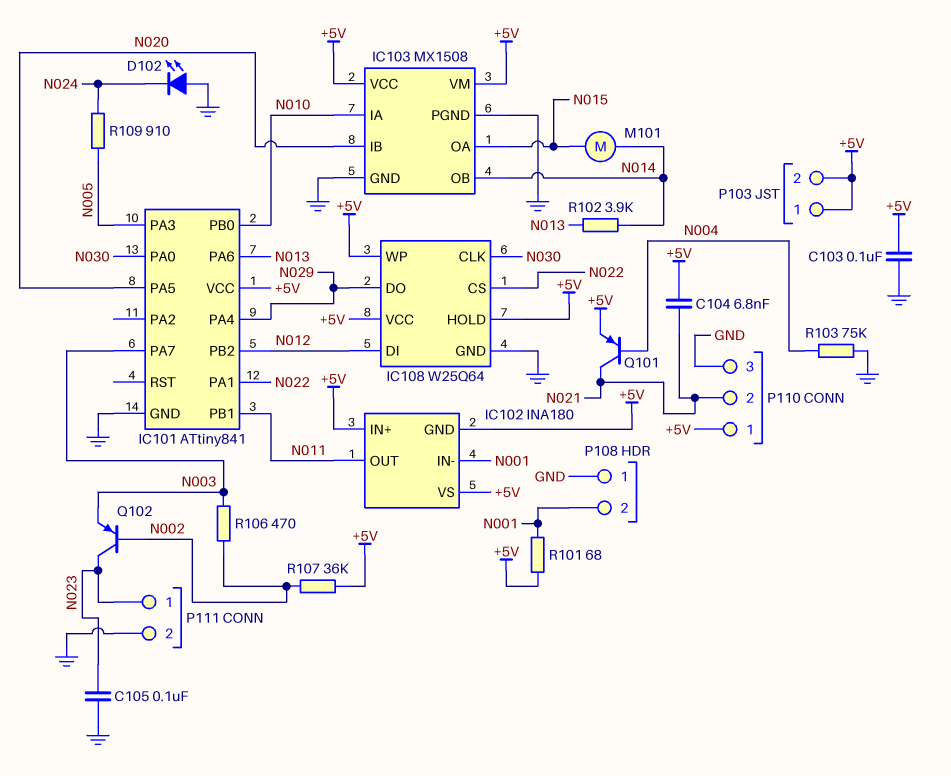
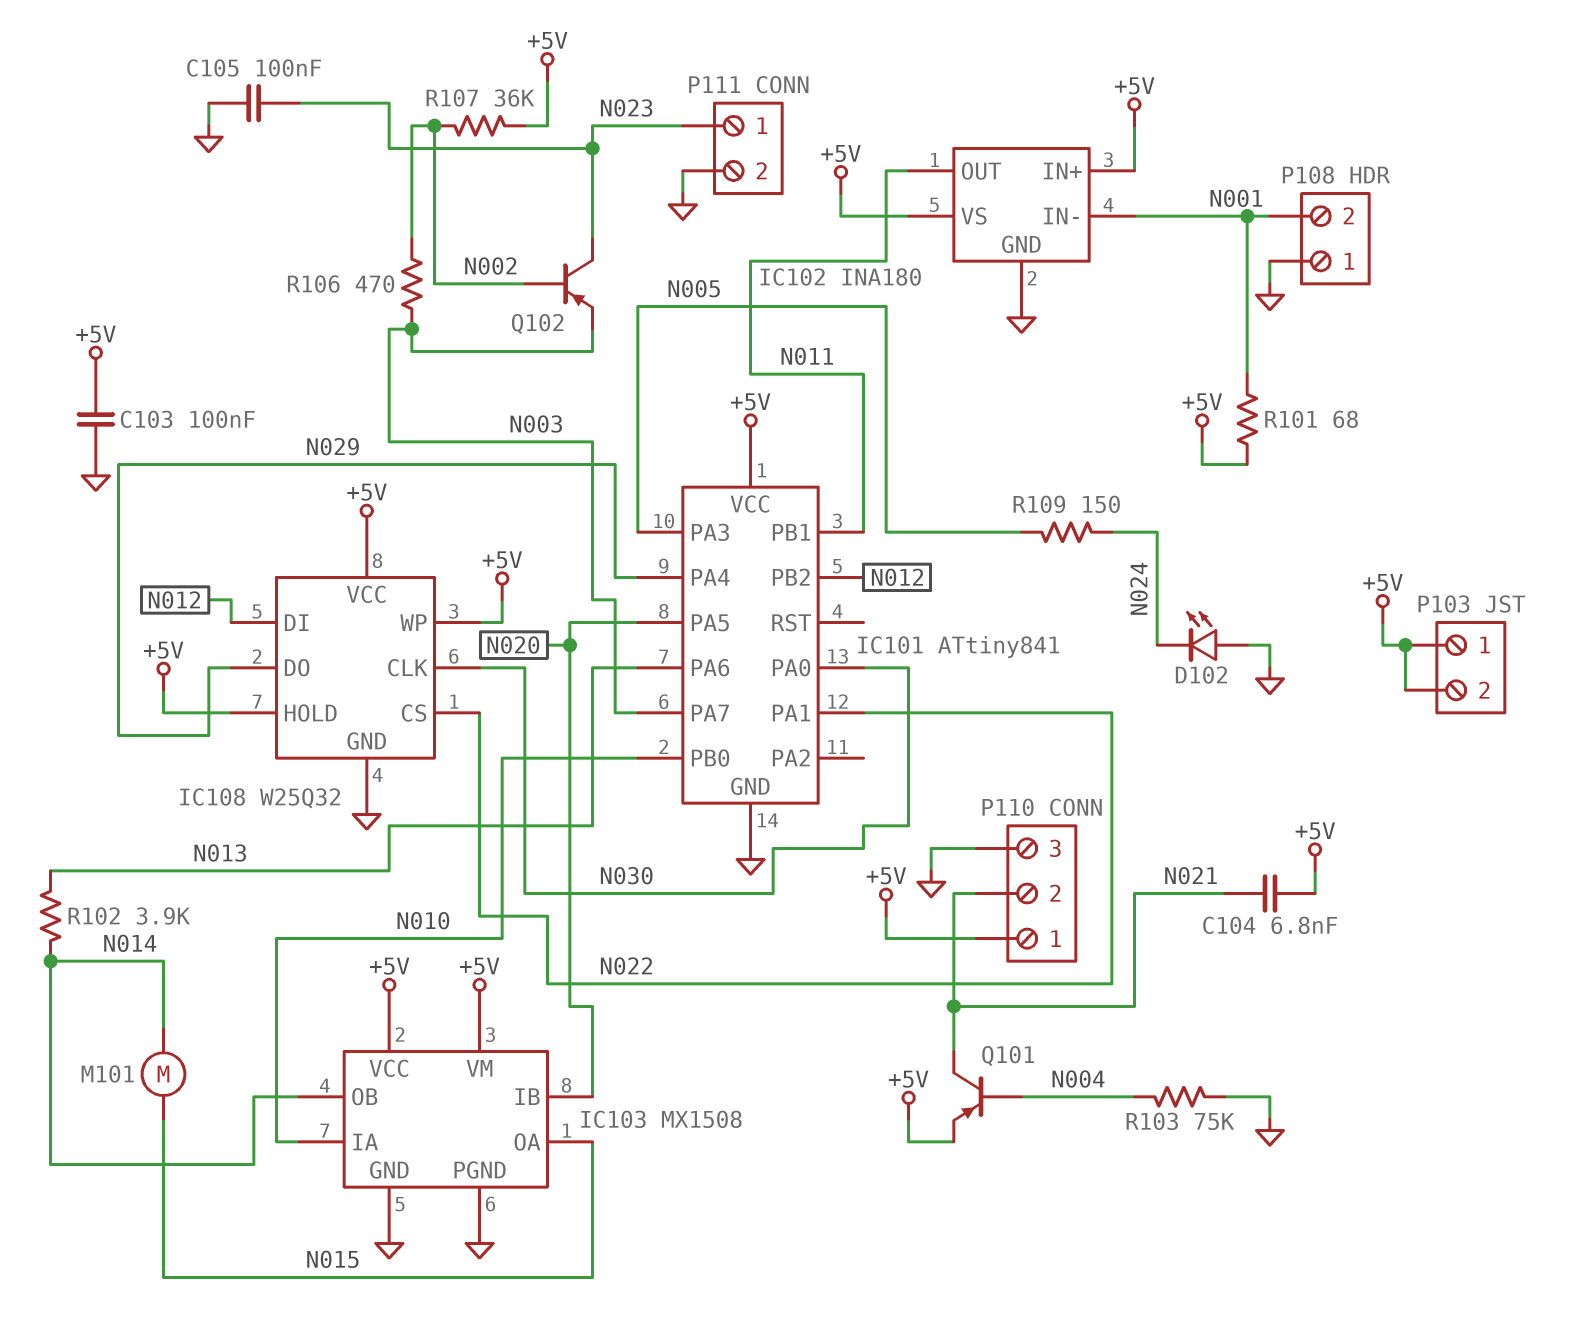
IC102 pin GND: +5V -> GND
IC108: W25Q64 -> W25Q32
R109: 910 (N005, N024) -> 150 (N005, N024)

